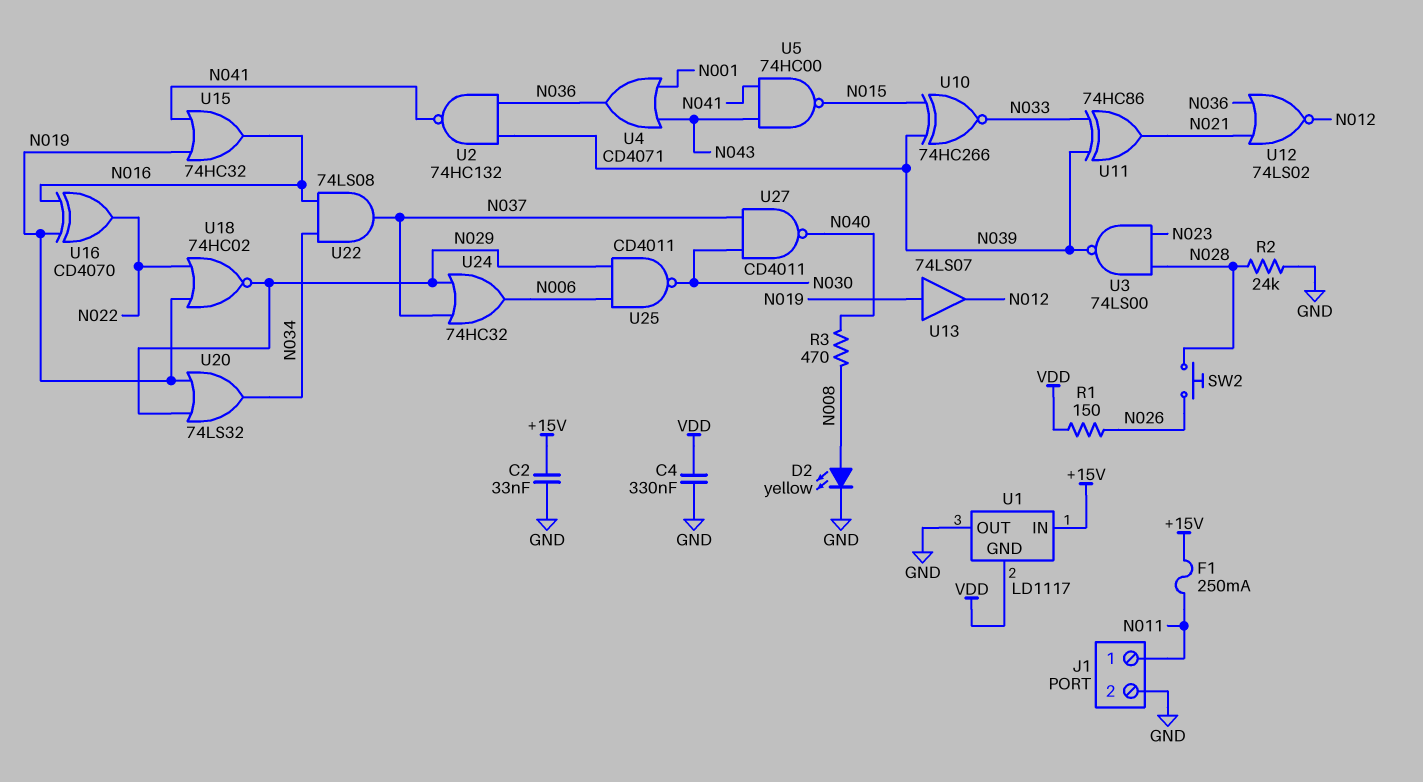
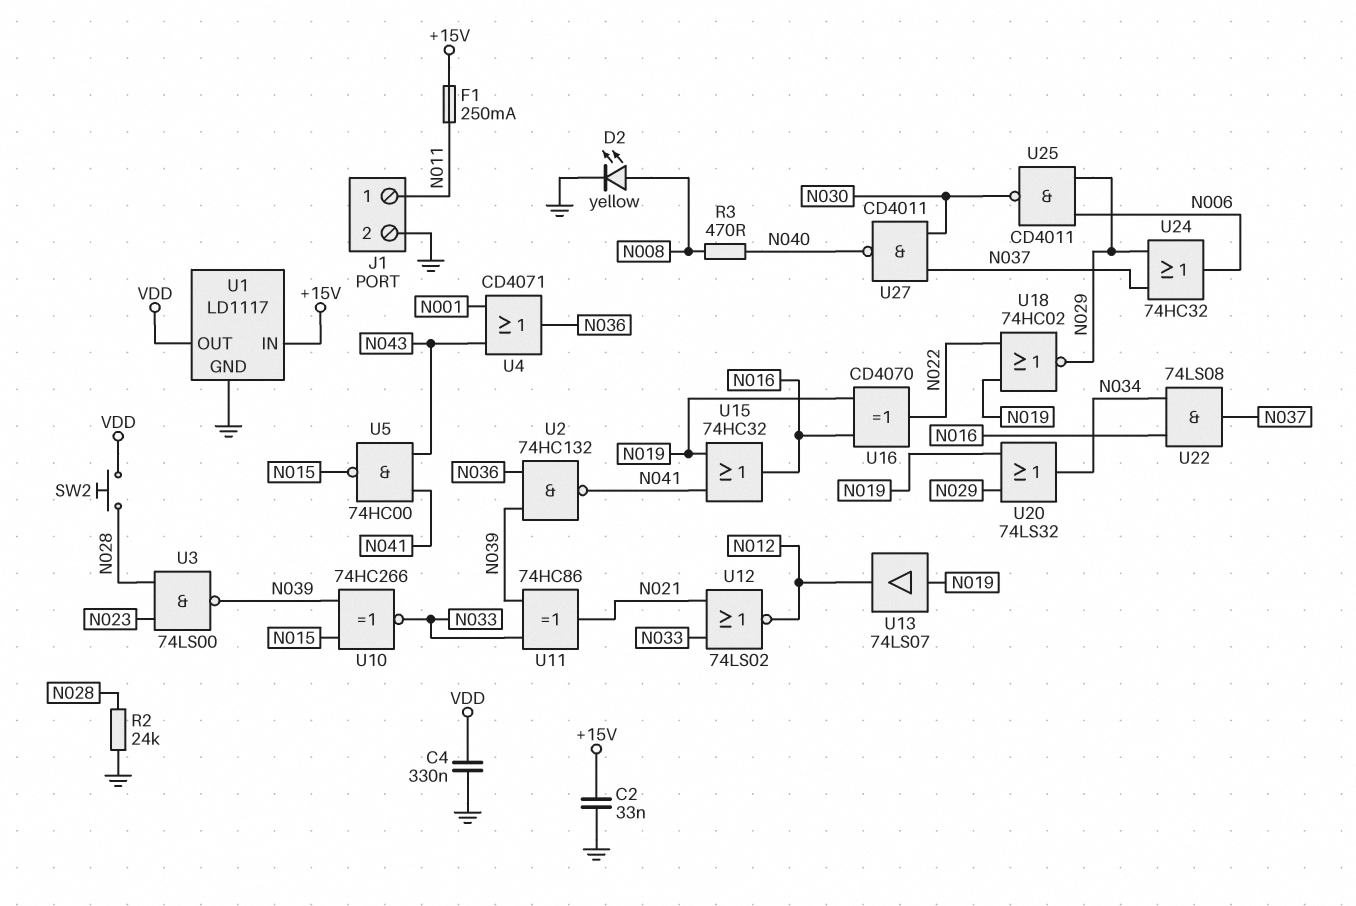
R1: 150 (N026, VDD) -> none
SW2: button (N026, N028) -> button (N028, VDD)
U1 pin GND: VDD -> GND
U1 pin OUT: GND -> VDD
U12: NOR 74LS02 (in N021, in N036, out N012) -> NOR 74LS02 (in N021, in N033, out N012)

